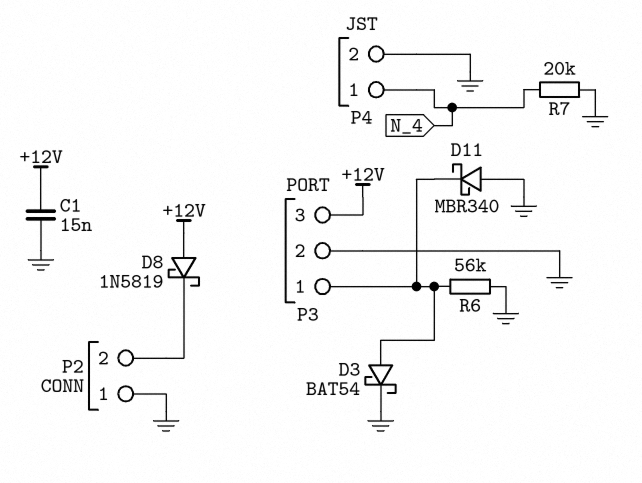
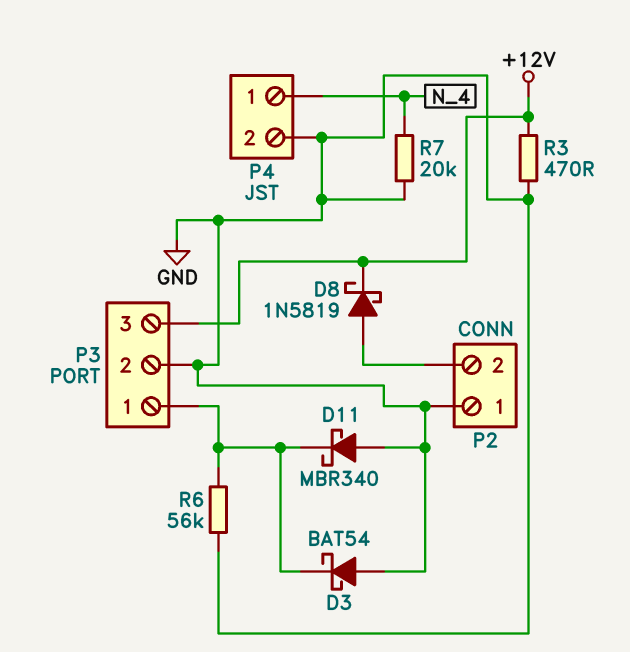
C1: 15nF (+12V, GND) -> none
D3: schottky BAT54 (A P3/1, K GND) -> schottky BAT54 (A GND, K P3/1)
D8: schottky 1N5819 (A +12V, K P2/2) -> schottky 1N5819 (A P2/2, K +12V)
R3: none -> 470 (+12V, GND)

